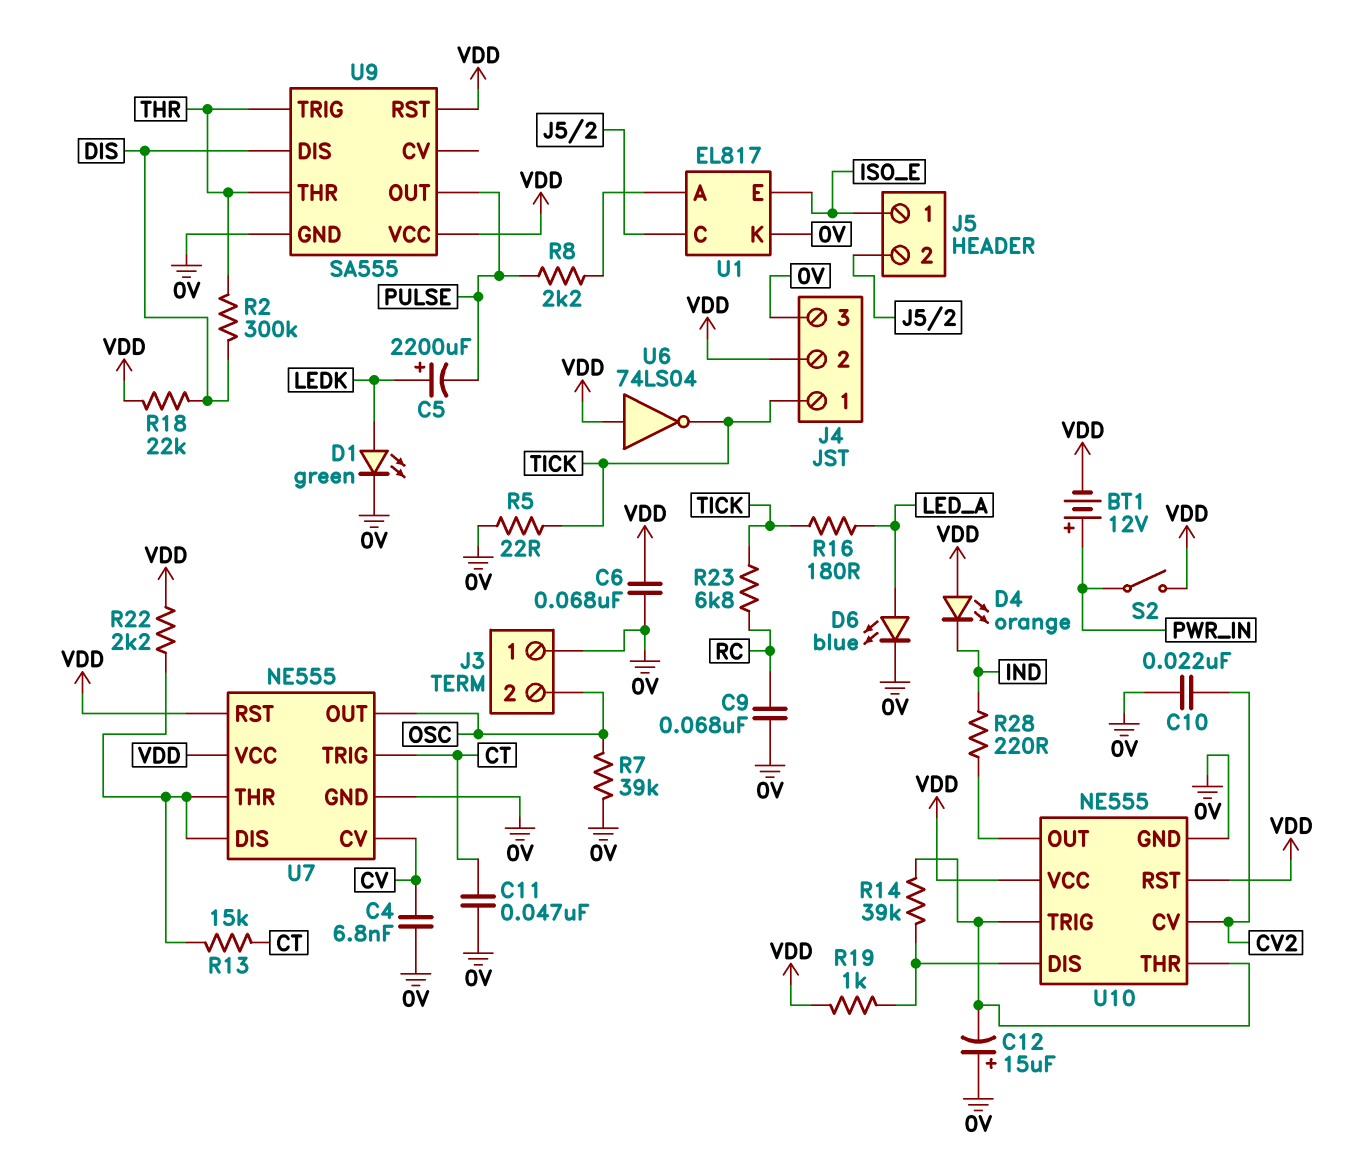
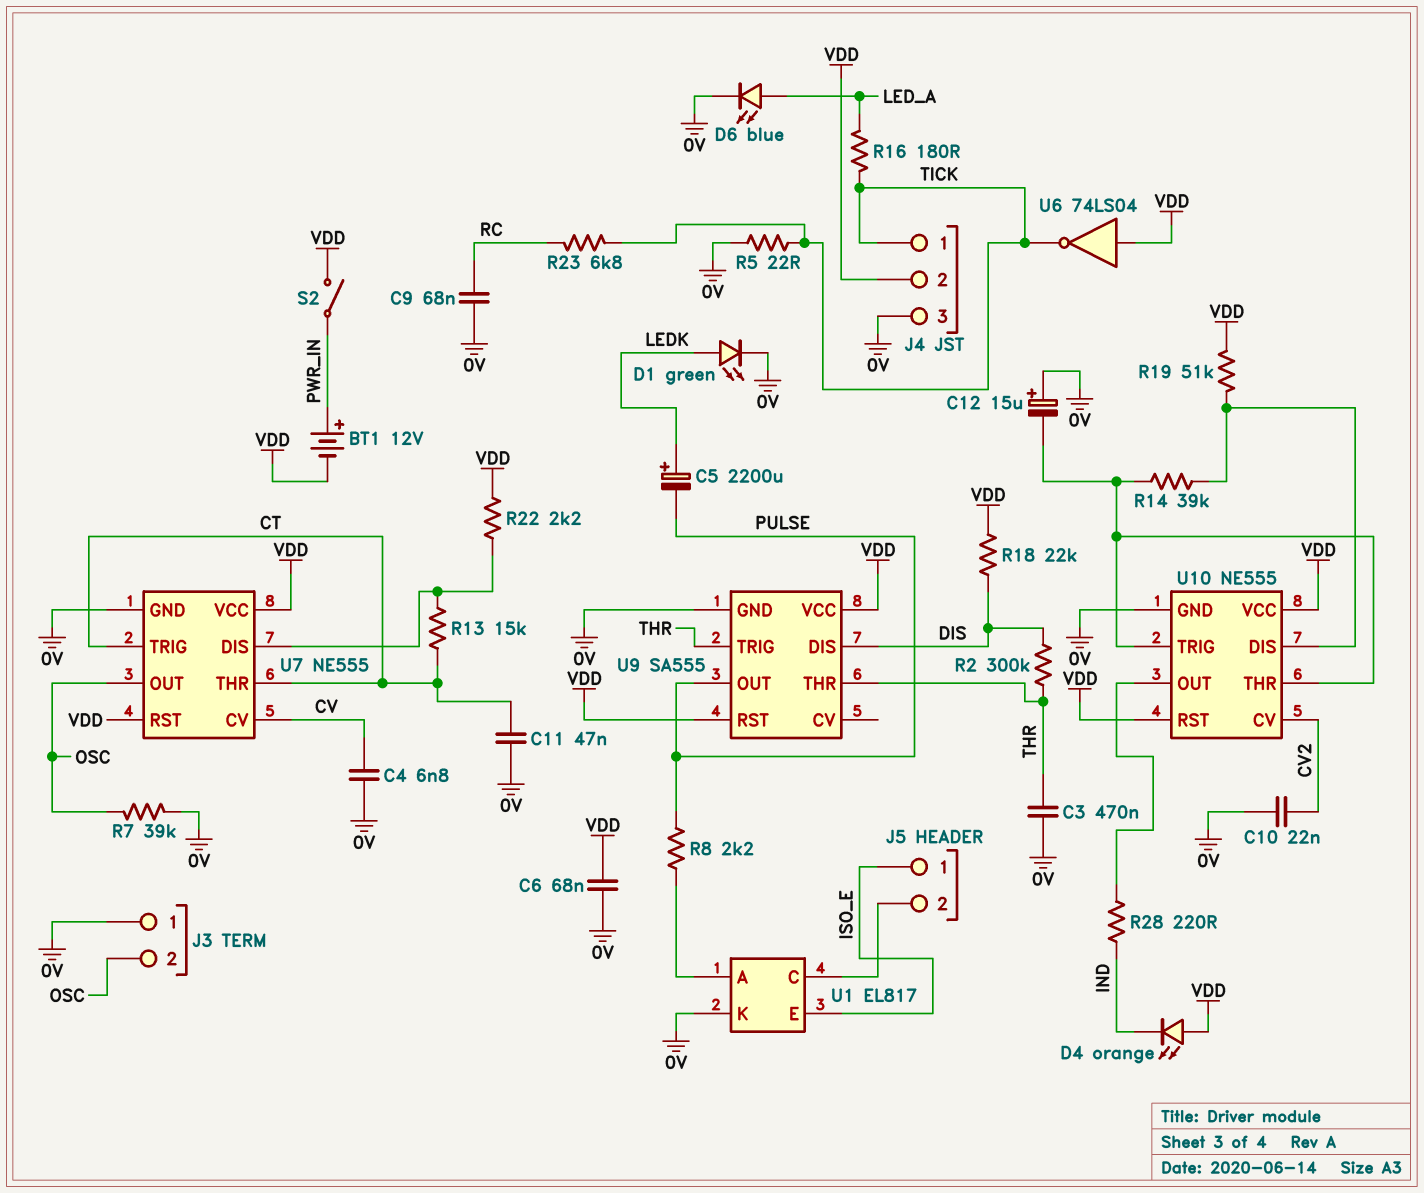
C3: none -> 470nF (0V, THR)
R19: 1k (U10/DIS, VDD) -> 51k (U10/DIS, VDD)
U7 pin THR: U7/DIS -> CT

